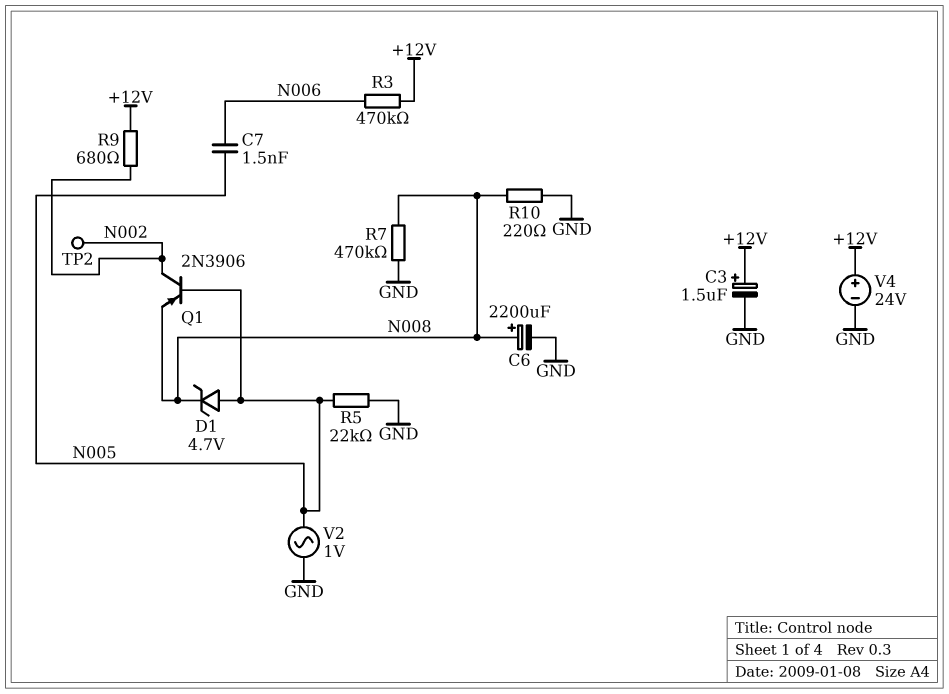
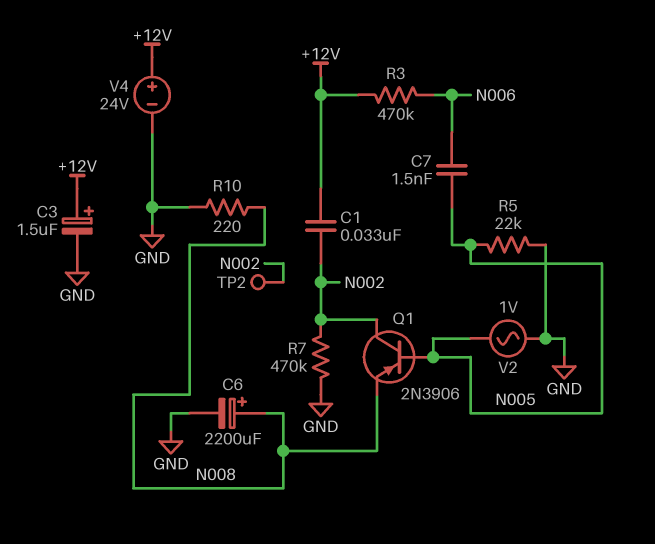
C1: none -> 33nF (+12V, N002)
D1: zener 4.7V (A N005, K N008) -> none
R7: 470k (GND, N008) -> 470k (GND, N002)
R9: 680 (+12V, N002) -> none

